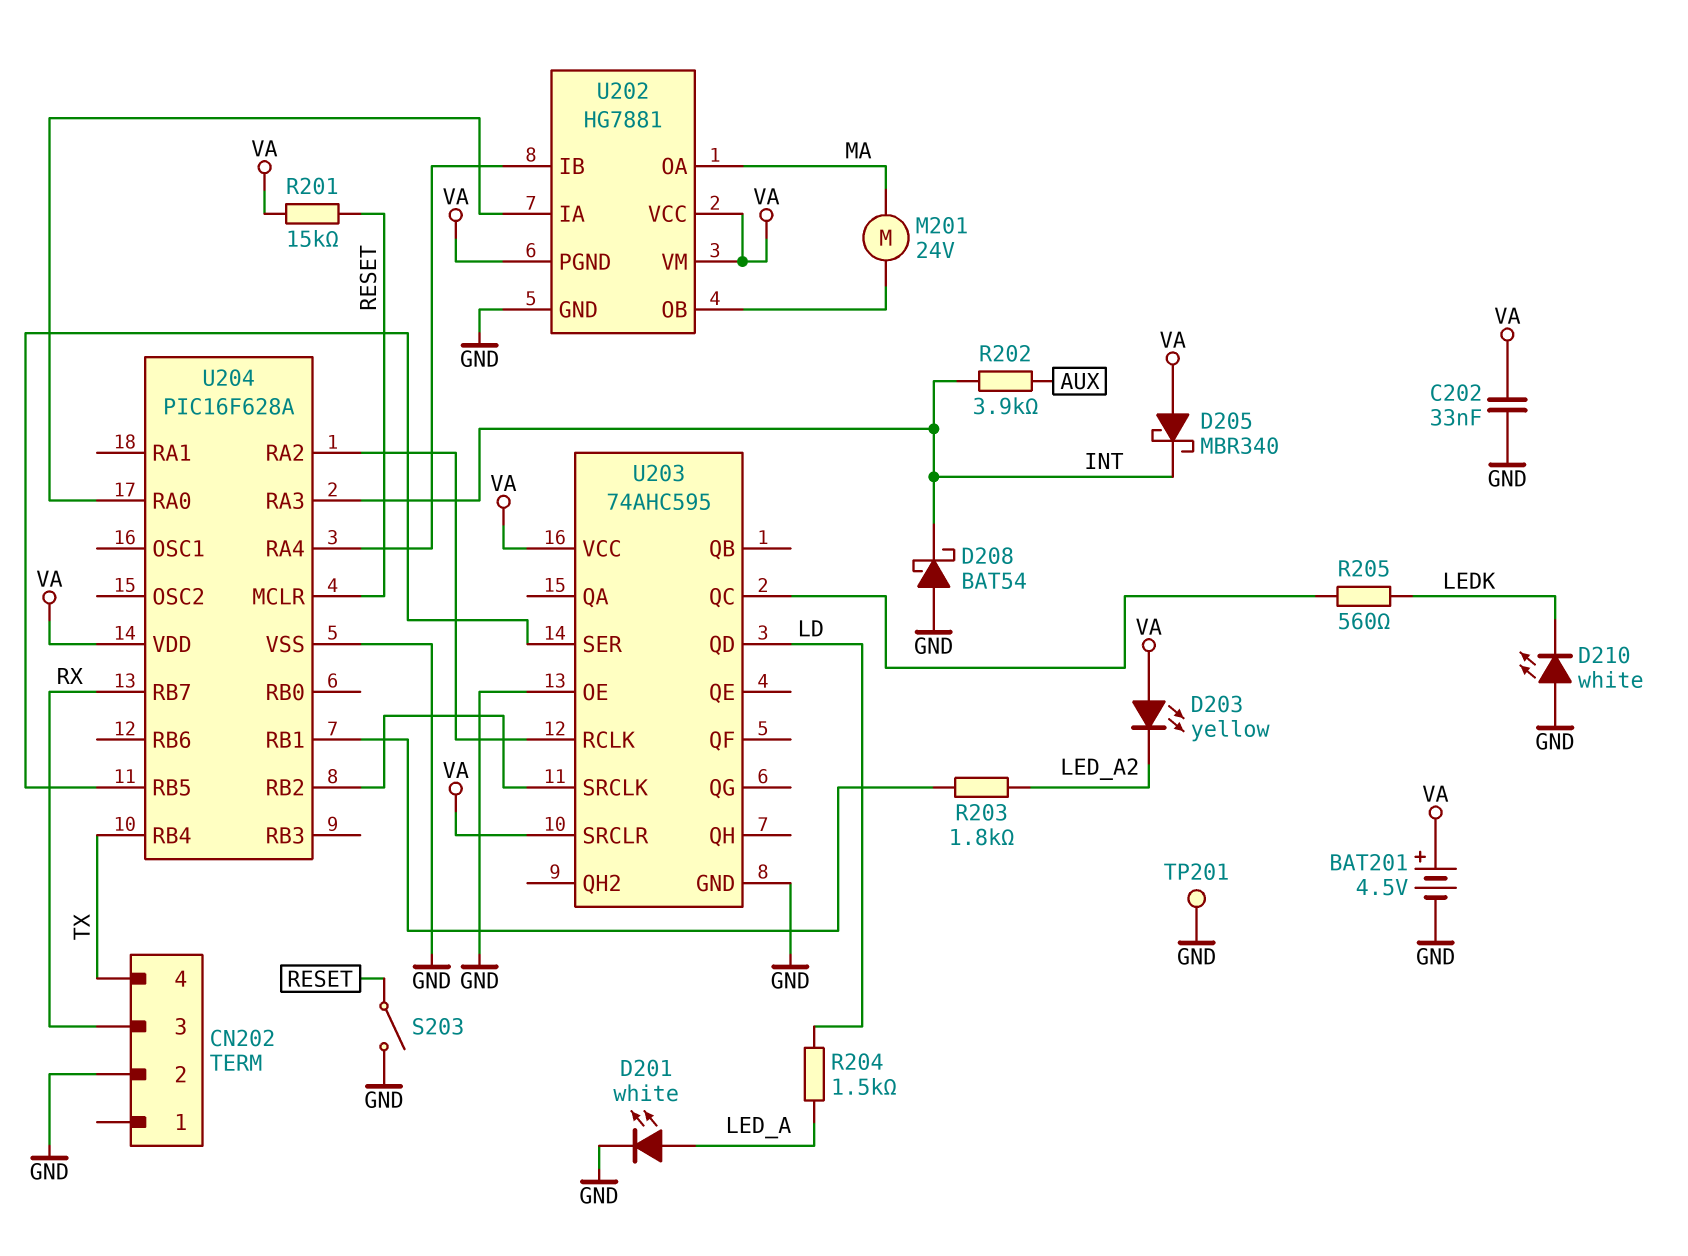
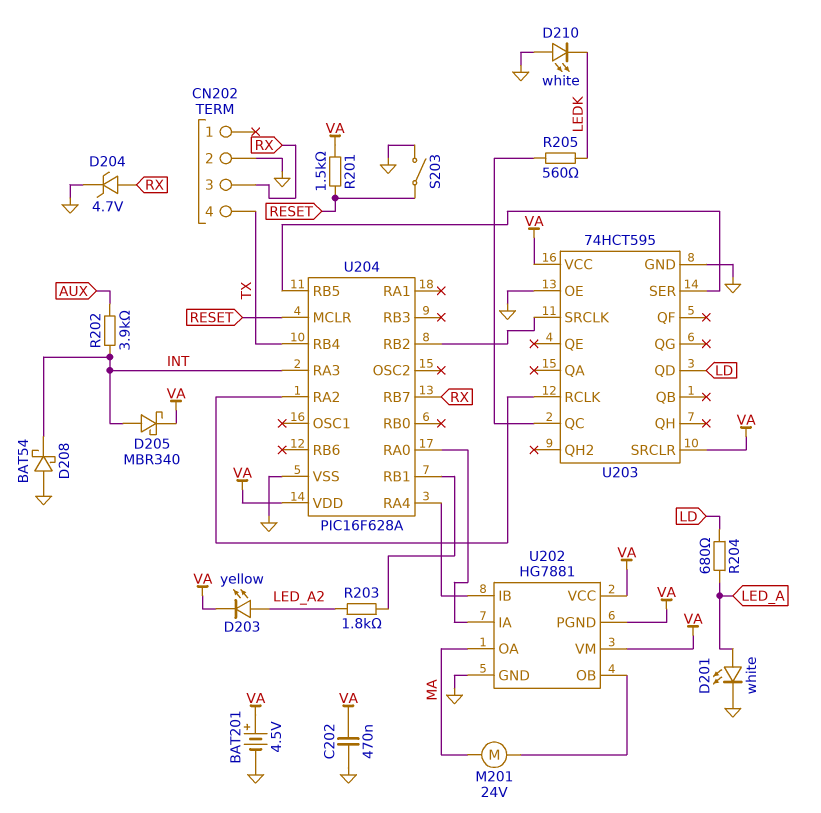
C202: 33nF (GND, VA) -> 470nF (GND, VA)
D203: LED yellow (A VA, K LED_A2) -> LED yellow (A LED_A2, K VA)
D204: none -> zener 4.7V (A RX, K GND)
D205: schottky MBR340 (A VA, K INT) -> schottky MBR340 (A INT, K VA)
R201: 15k (RESET, VA) -> 1.5k (RESET, VA)
R204: 1.5k (LD, LED_A) -> 680 (LD, LED_A)
TP201: test point (GND) -> none
U203: 74AHC595 -> 74HCT595

